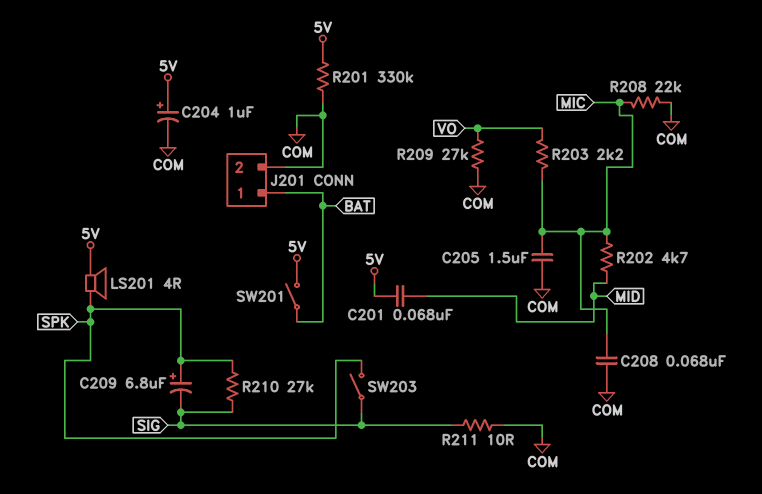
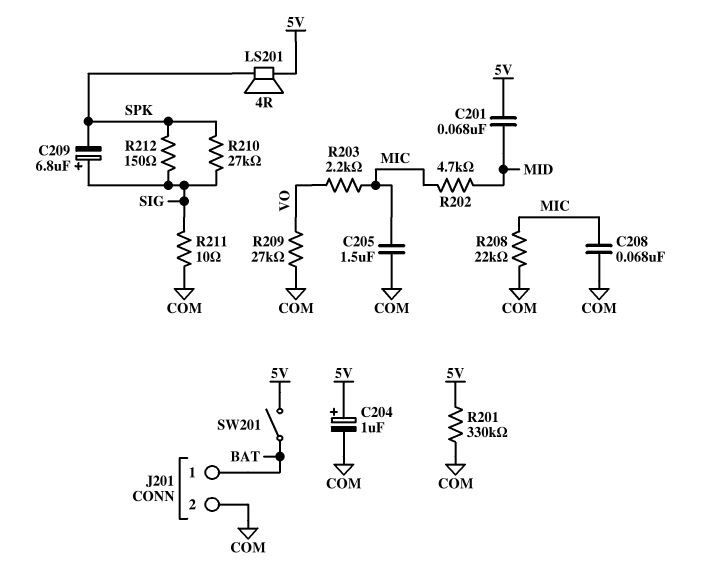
C209: 6.8uF (plus SPK, minus SIG) -> 6.8uF (plus SIG, minus SPK)
R212: none -> 150 (SIG, SPK)
SW203: switch (SIG, SPK) -> none

